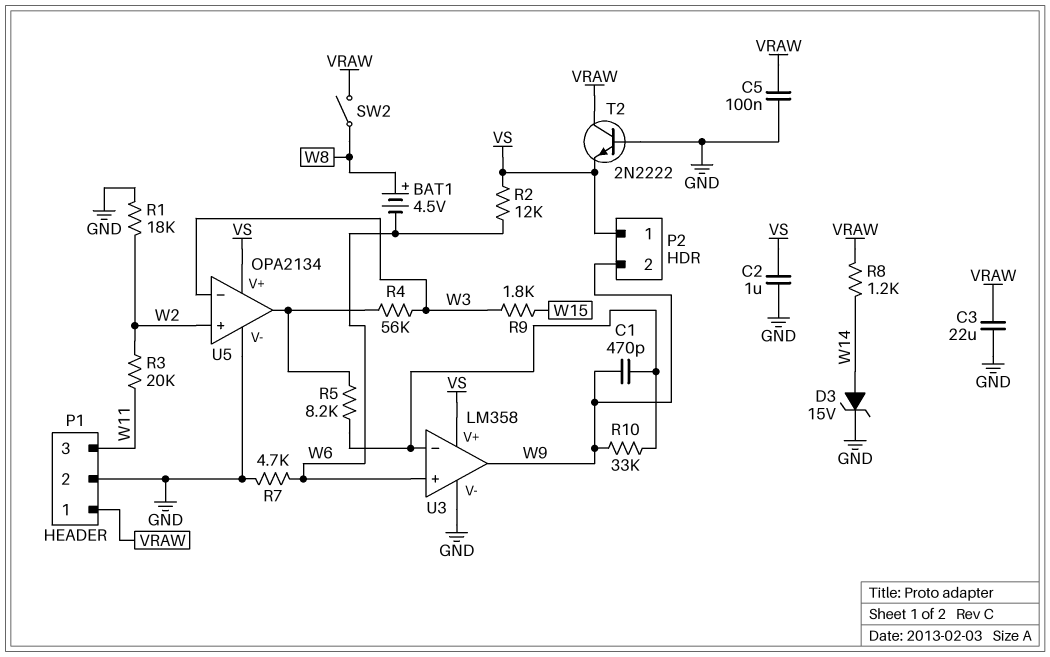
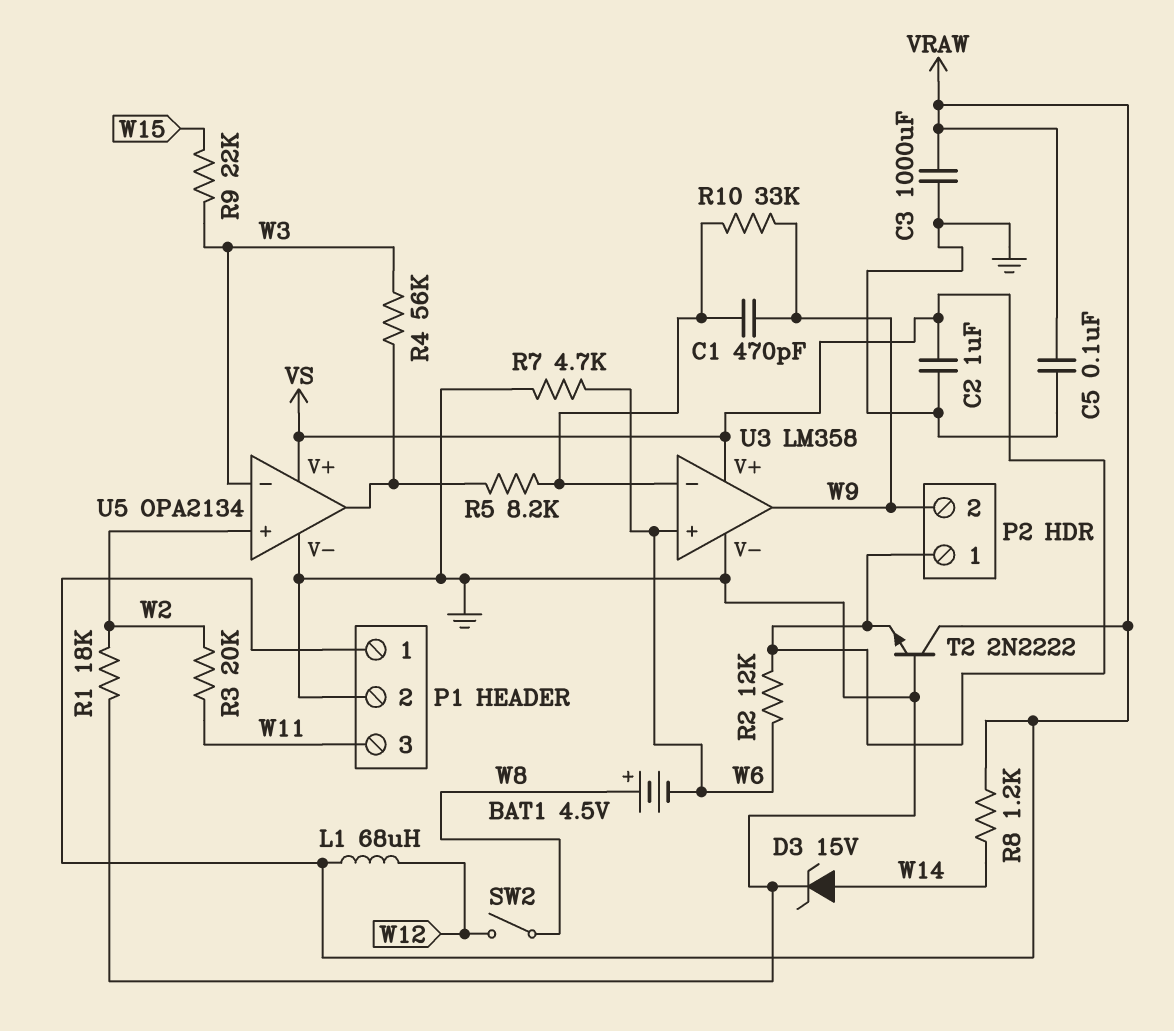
C3: 22uF (GND, VRAW) -> 1000uF (GND, VRAW)
L1: none -> 68uH (VRAW, W12)
R9: 1.8k (W3, W15) -> 22k (W3, W15)
SW2: switch (VRAW, W8) -> switch (W8, W12)

